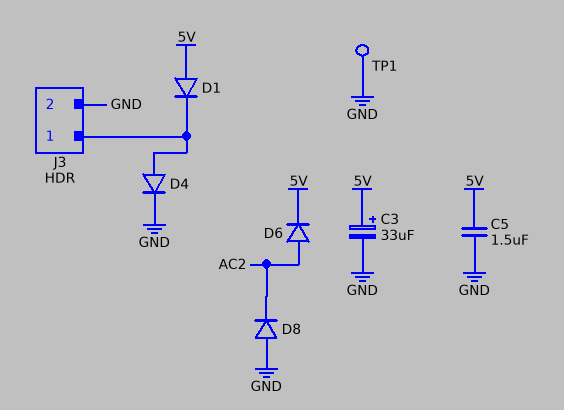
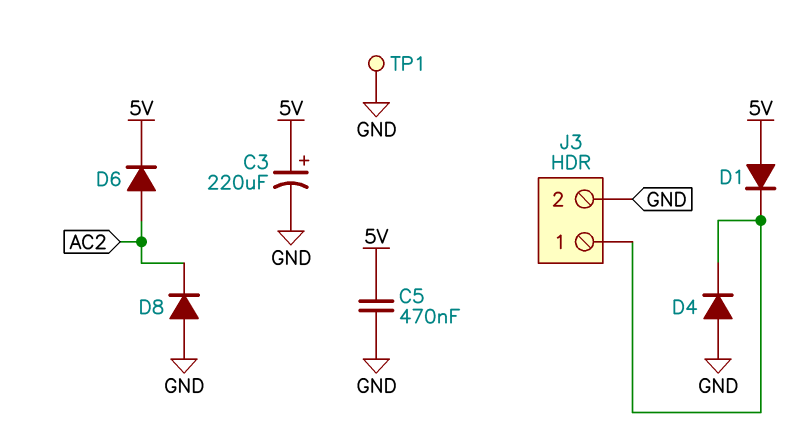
C3: 33uF (plus 5V, minus GND) -> 220uF (plus 5V, minus GND)
C5: 1.5uF (5V, GND) -> 470nF (5V, GND)
D4: diode (A J3/1, K GND) -> diode (A GND, K J3/1)

